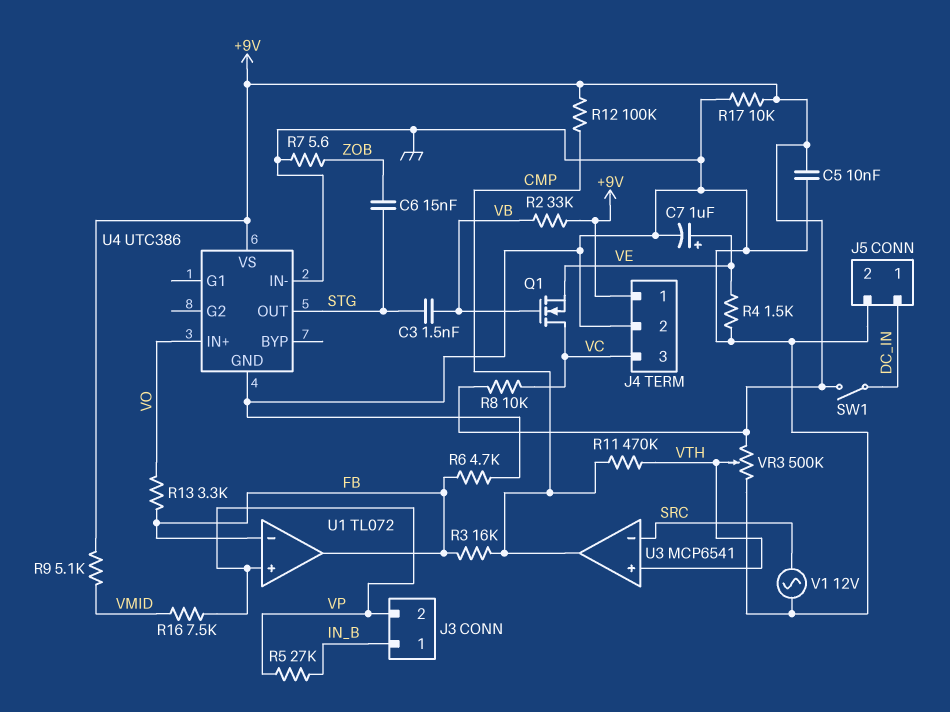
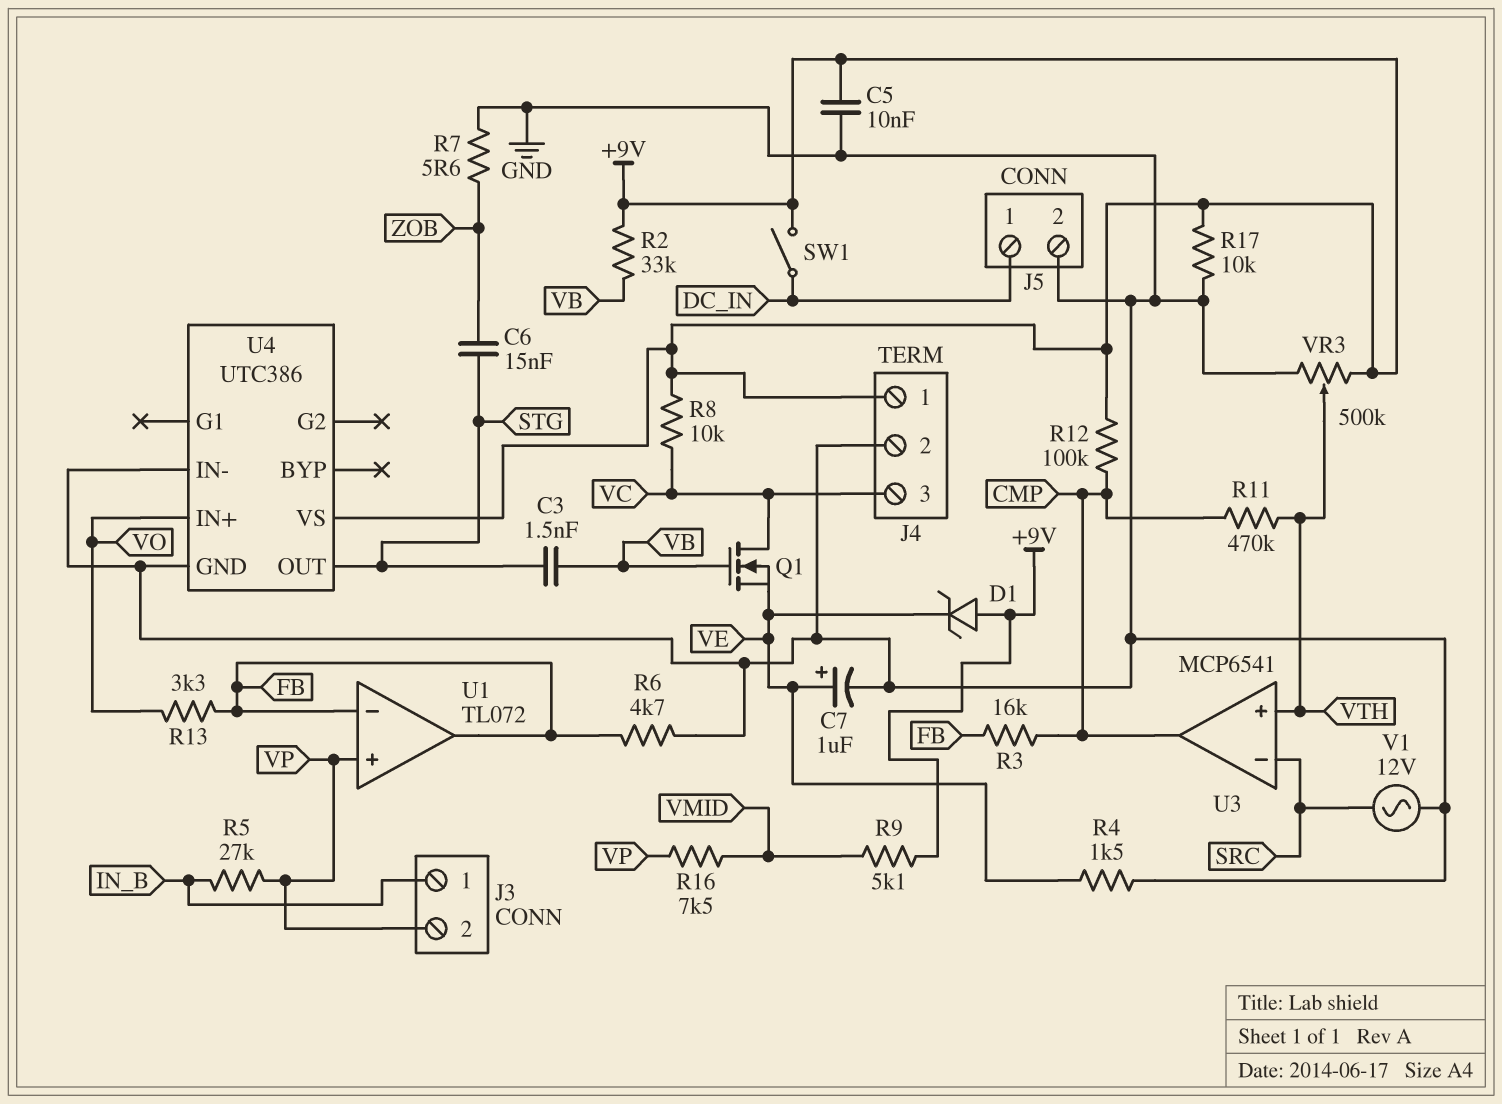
D1: none -> zener (A +9V, K VE)

